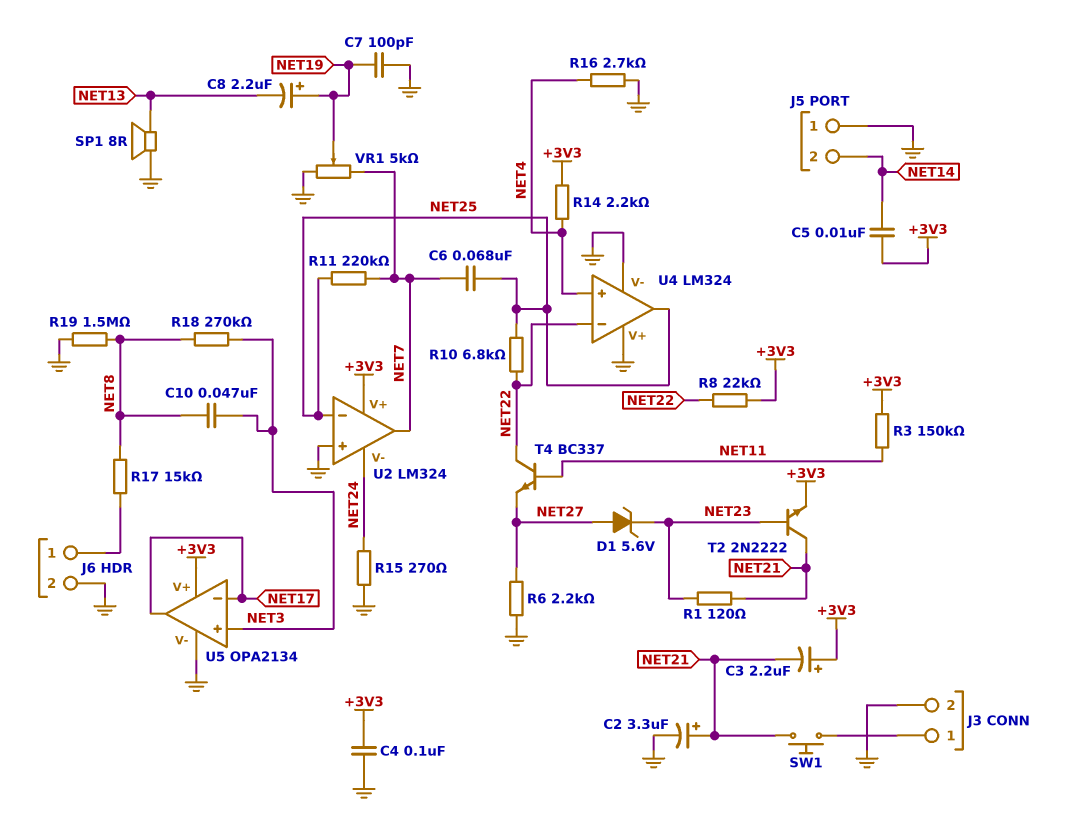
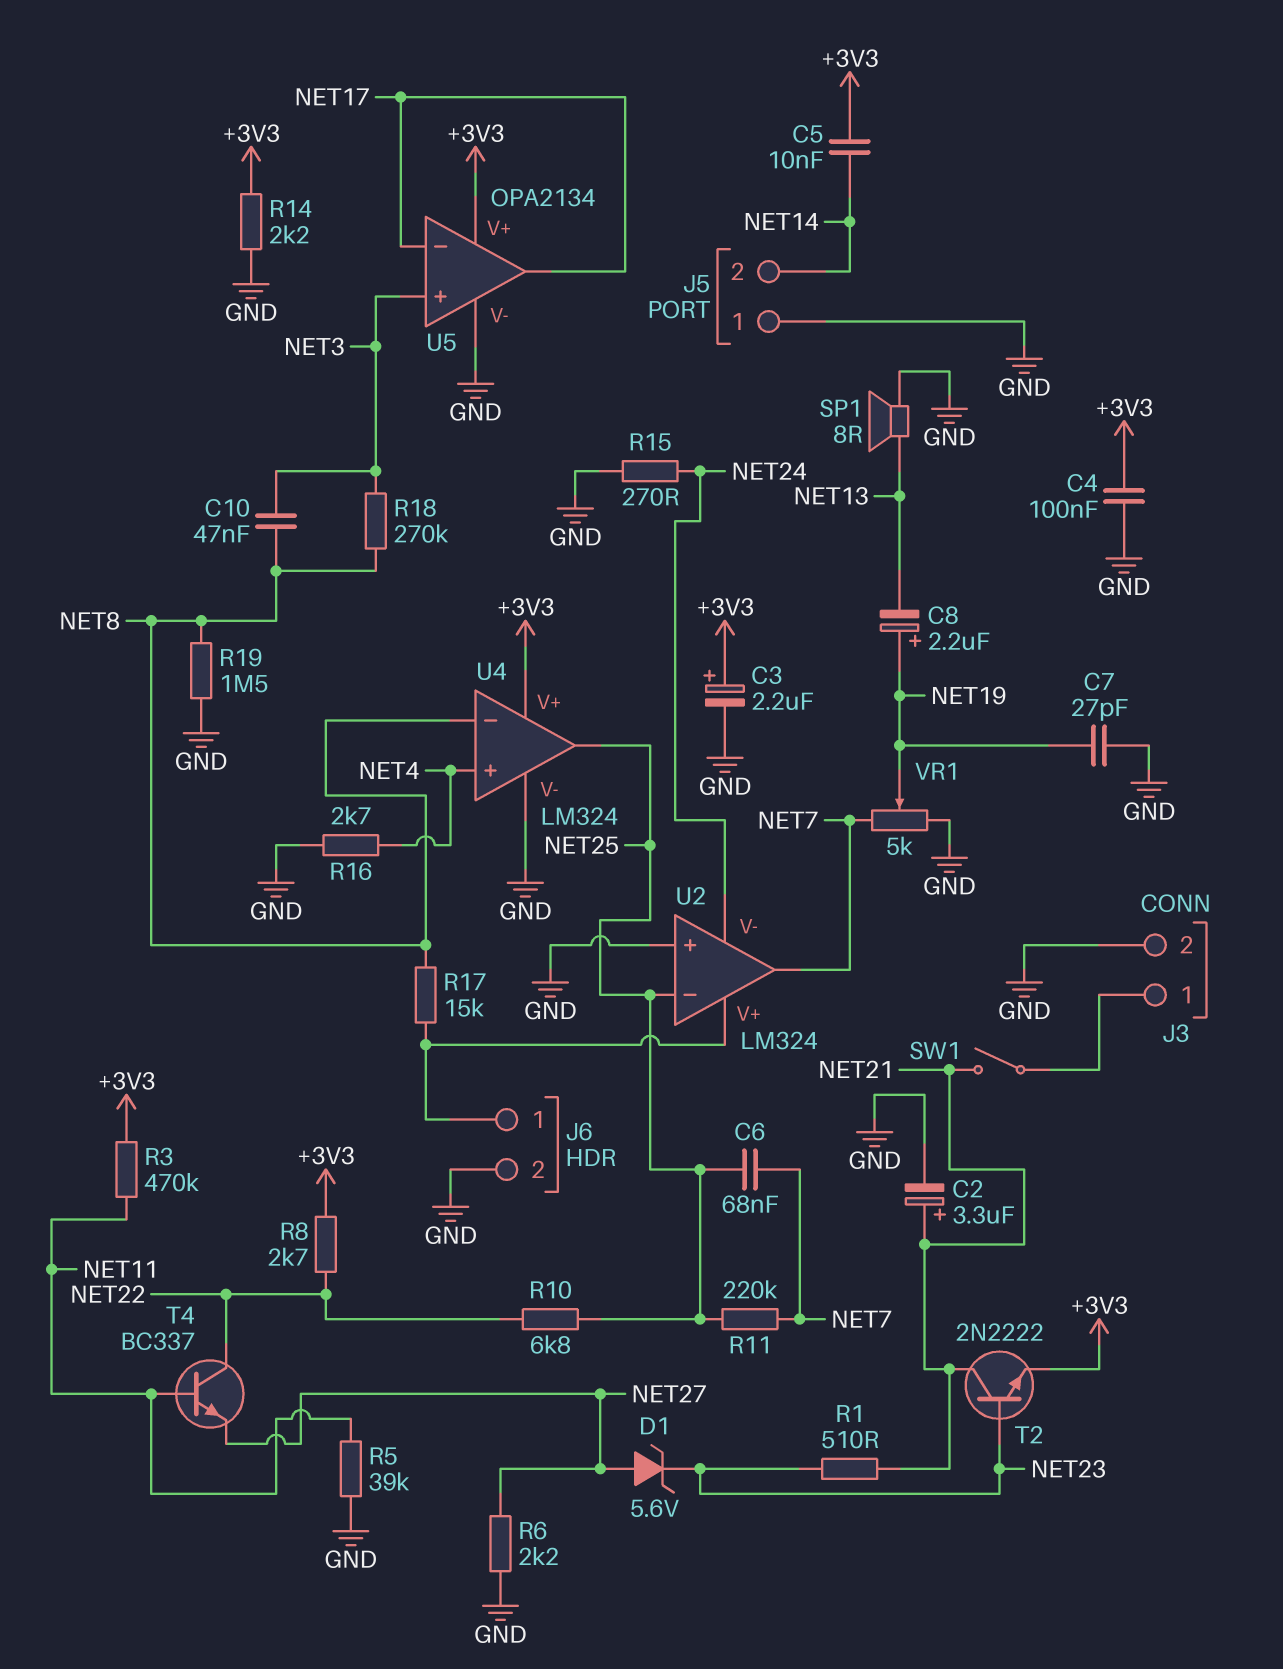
C3: 2.2uF (plus +3V3, minus NET21) -> 2.2uF (plus +3V3, minus GND)
C7: 100pF (GND, NET19) -> 27pF (GND, NET19)
R1: 120 (NET21, NET23) -> 510 (NET21, NET23)
R3: 150k (+3V3, NET11) -> 470k (+3V3, NET11)
R5: none -> 39k (GND, NET11)
R8: 22k (+3V3, NET22) -> 2.7k (+3V3, NET22)
R14: 2.2k (+3V3, NET4) -> 2.2k (+3V3, GND)
SW1: button (J3/1, NET21) -> switch (J3/1, NET21)
U2 pin V+: +3V3 -> J6/1
U4 pin V+: GND -> +3V3
U4 pin in-: NET22 -> NET8

